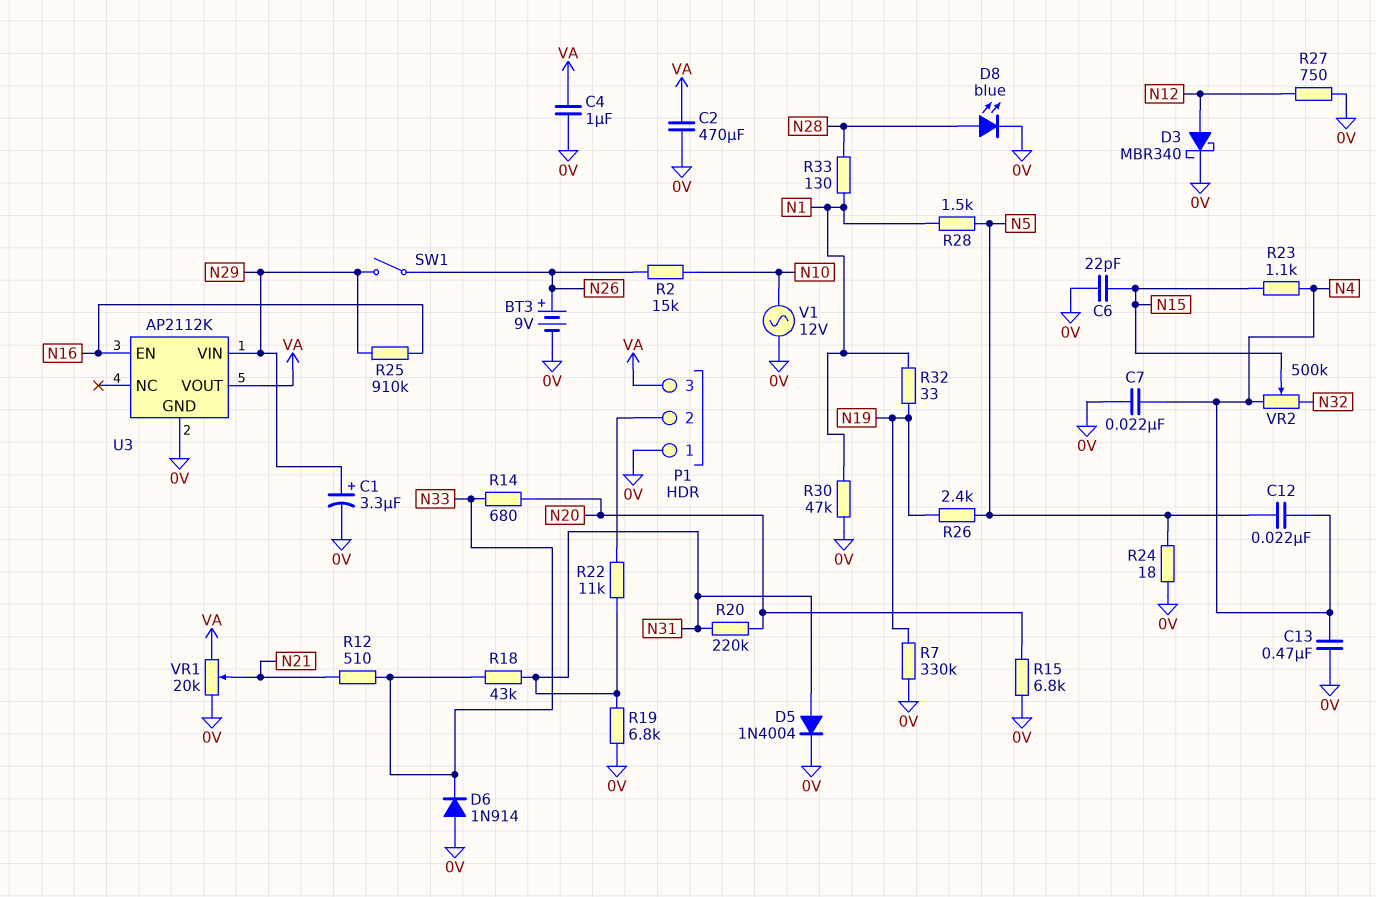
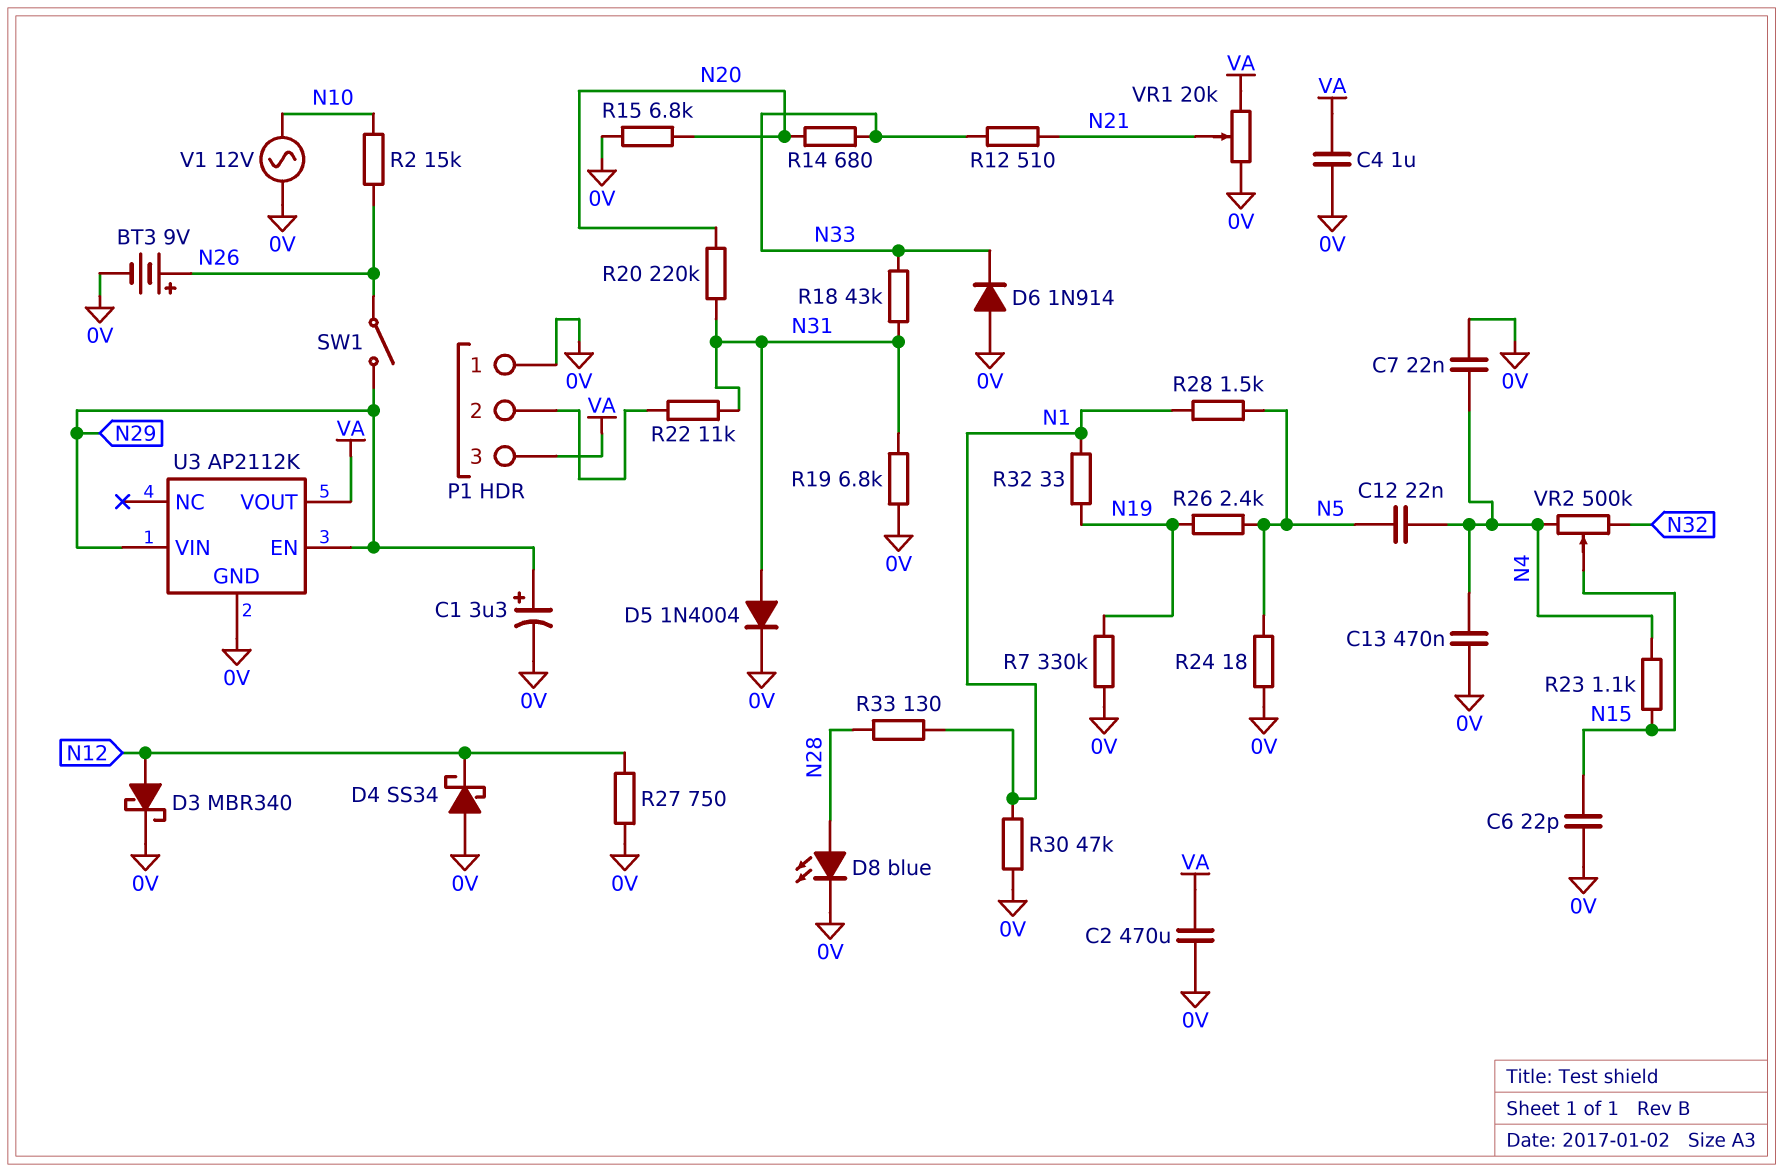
D4: none -> schottky SS34 (A 0V, K N12)
R25: 910k (N16, N29) -> none
U3 pin EN: N16 -> N29

